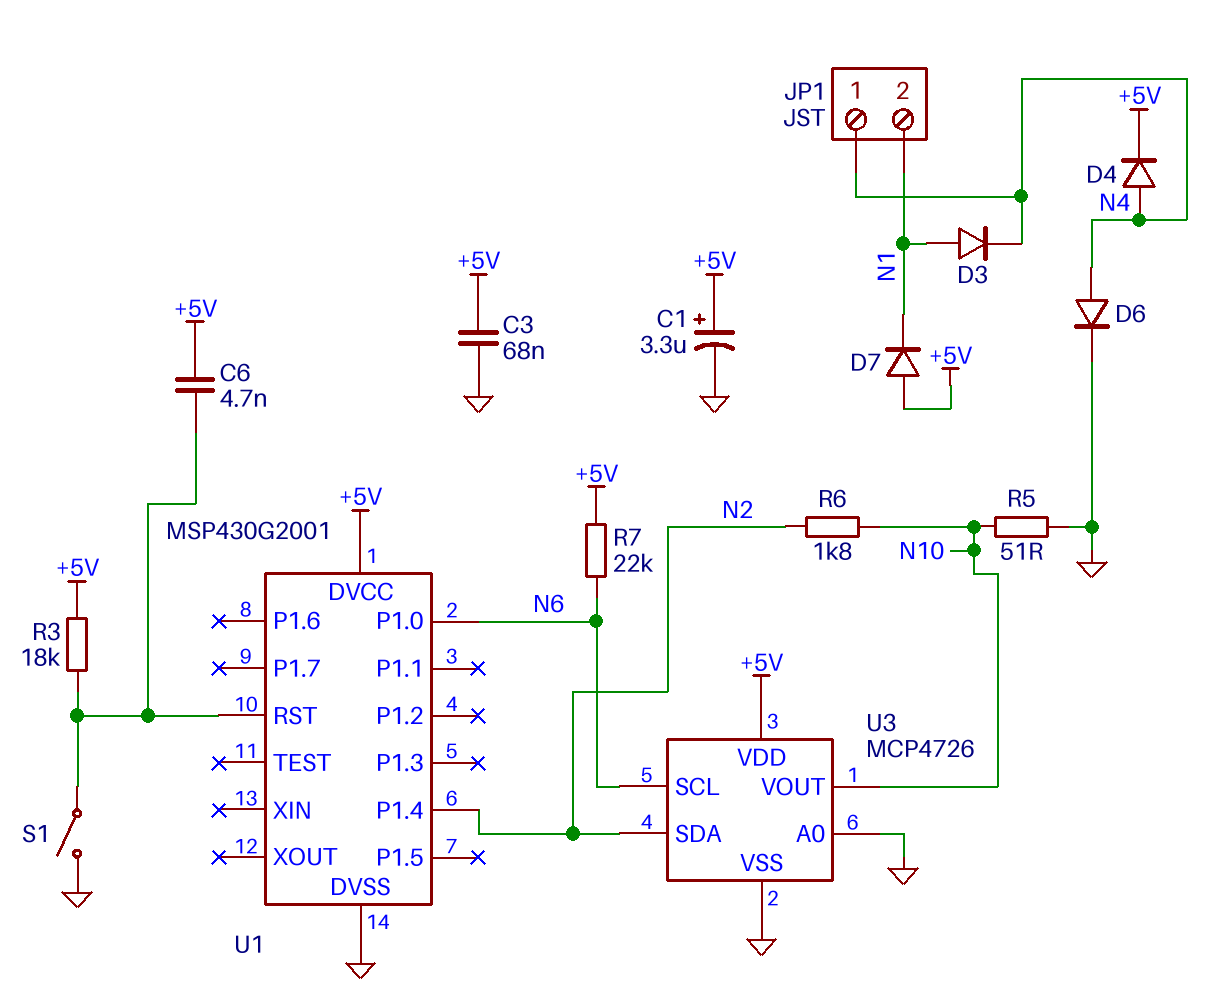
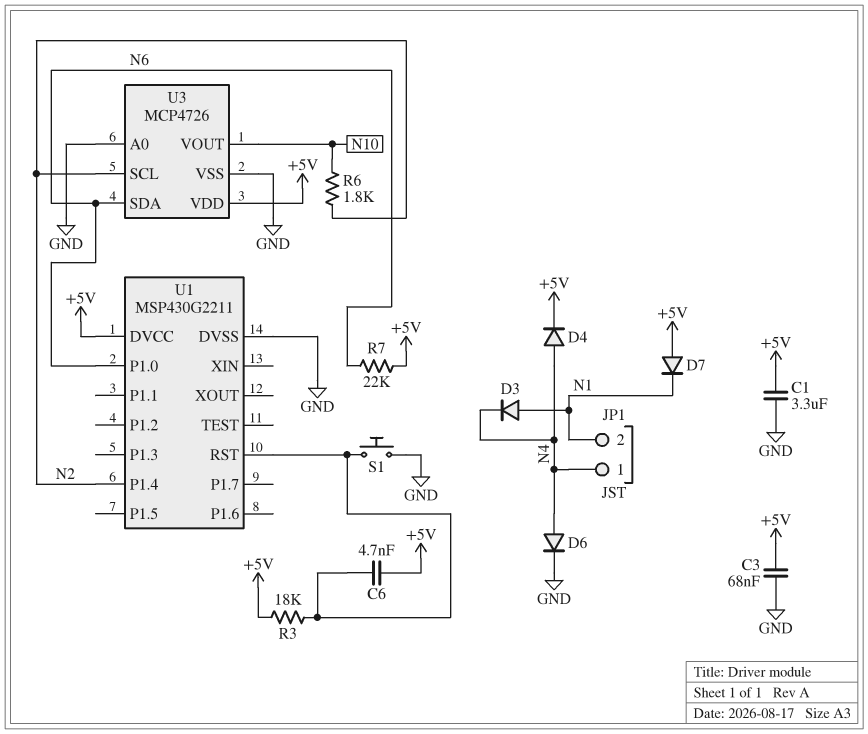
C1: 3.3uF (plus +5V, minus GND) -> 3.3uF (+5V, GND)
R5: 51 (GND, N10) -> none
S1: switch (GND, U1/RST) -> button (GND, U1/RST)
U1: MSP430G2001 -> MSP430G2211
U3 pin SCL: N6 -> N2
U3 pin SDA: N2 -> N6

